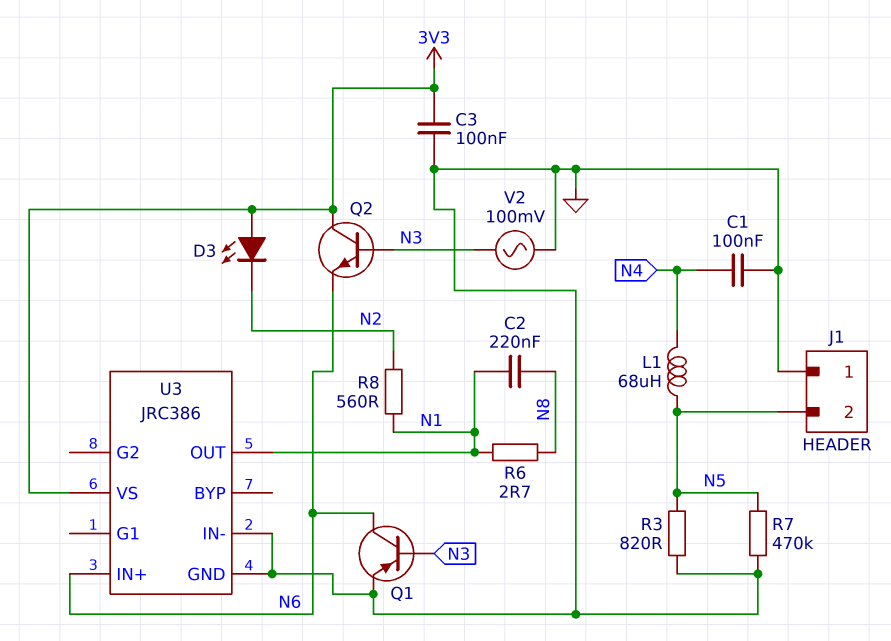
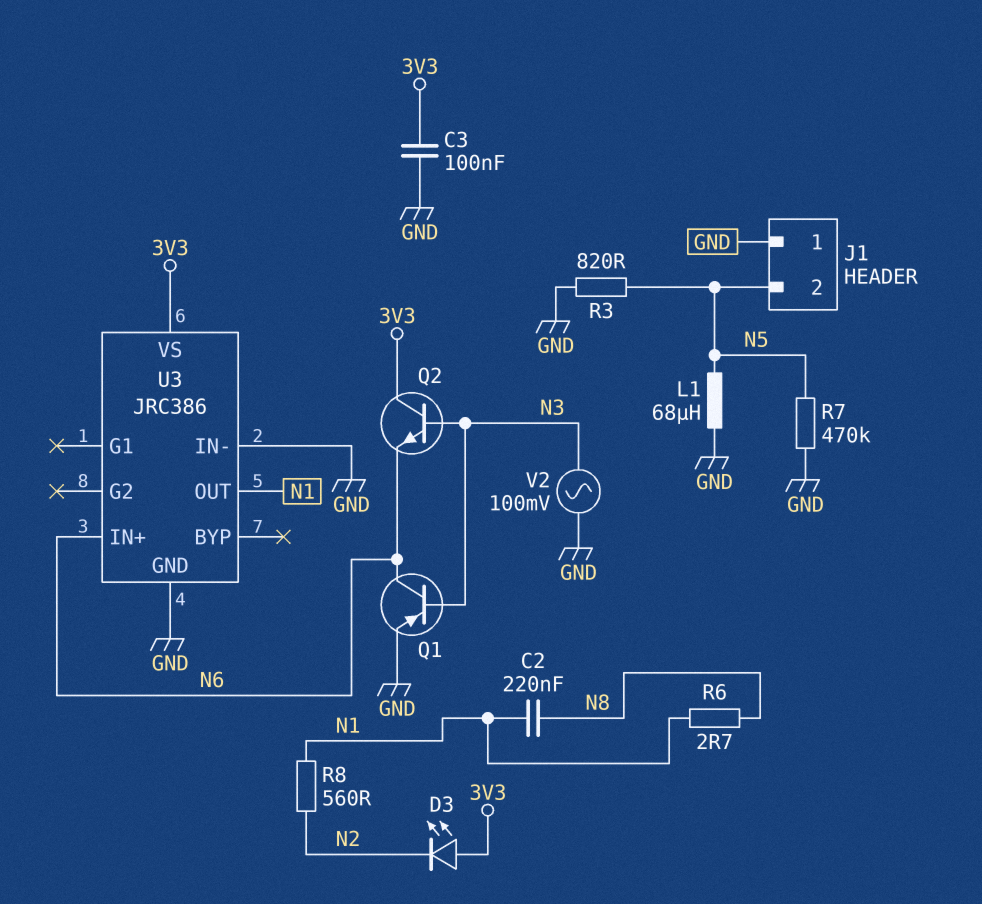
C1: 100nF (GND, N4) -> none
L1: 68uH (N4, N5) -> 68uH (GND, N5)

